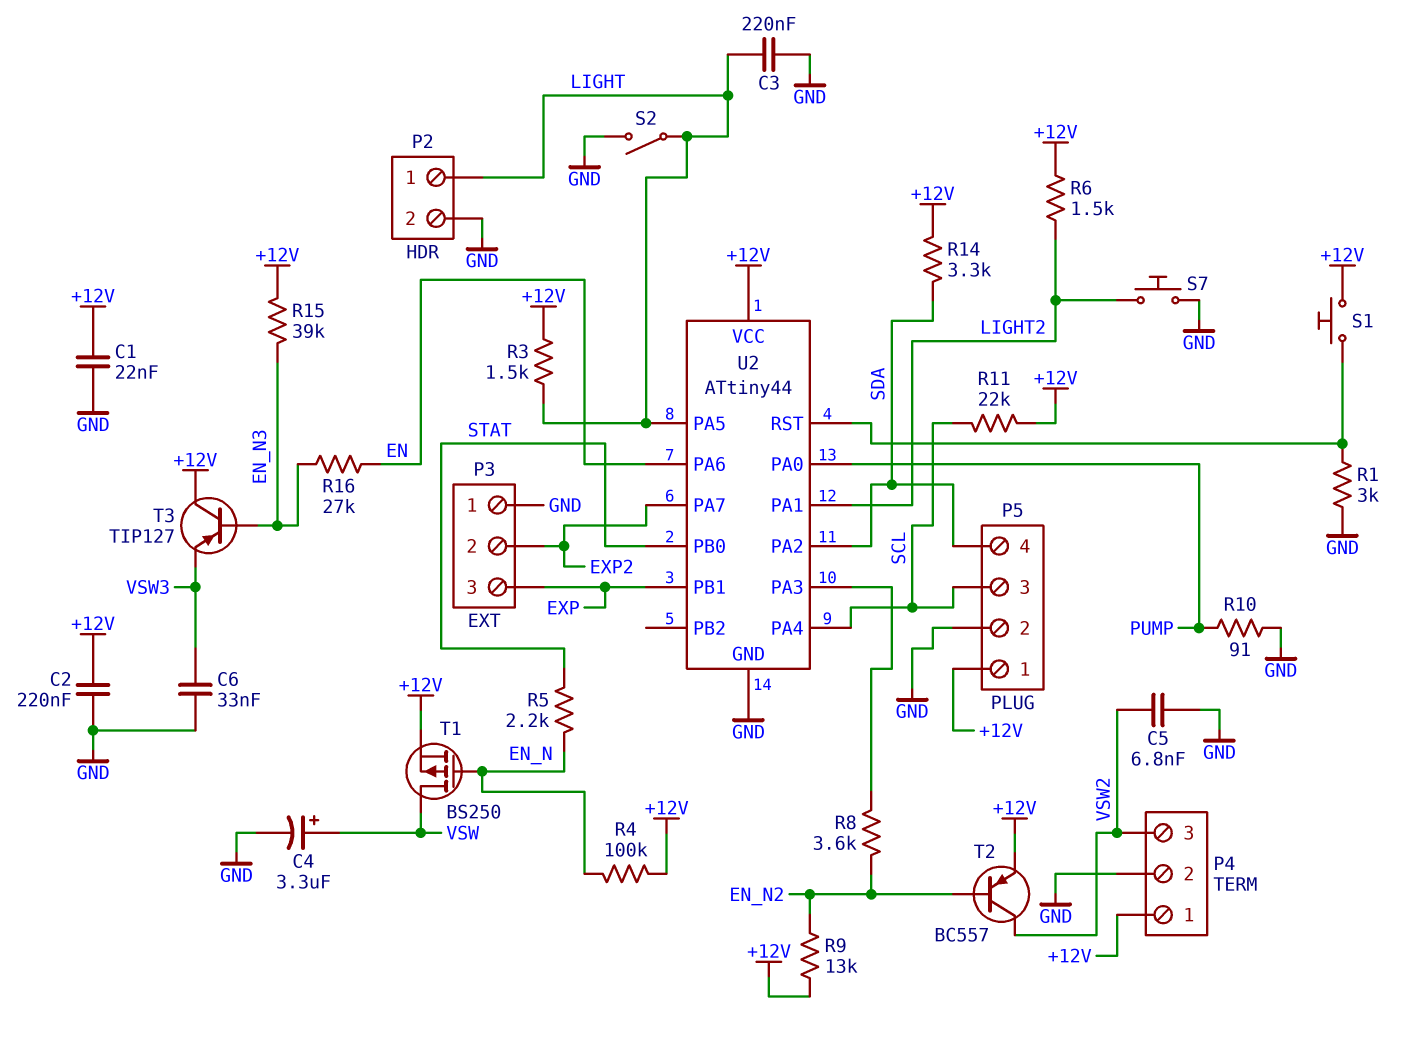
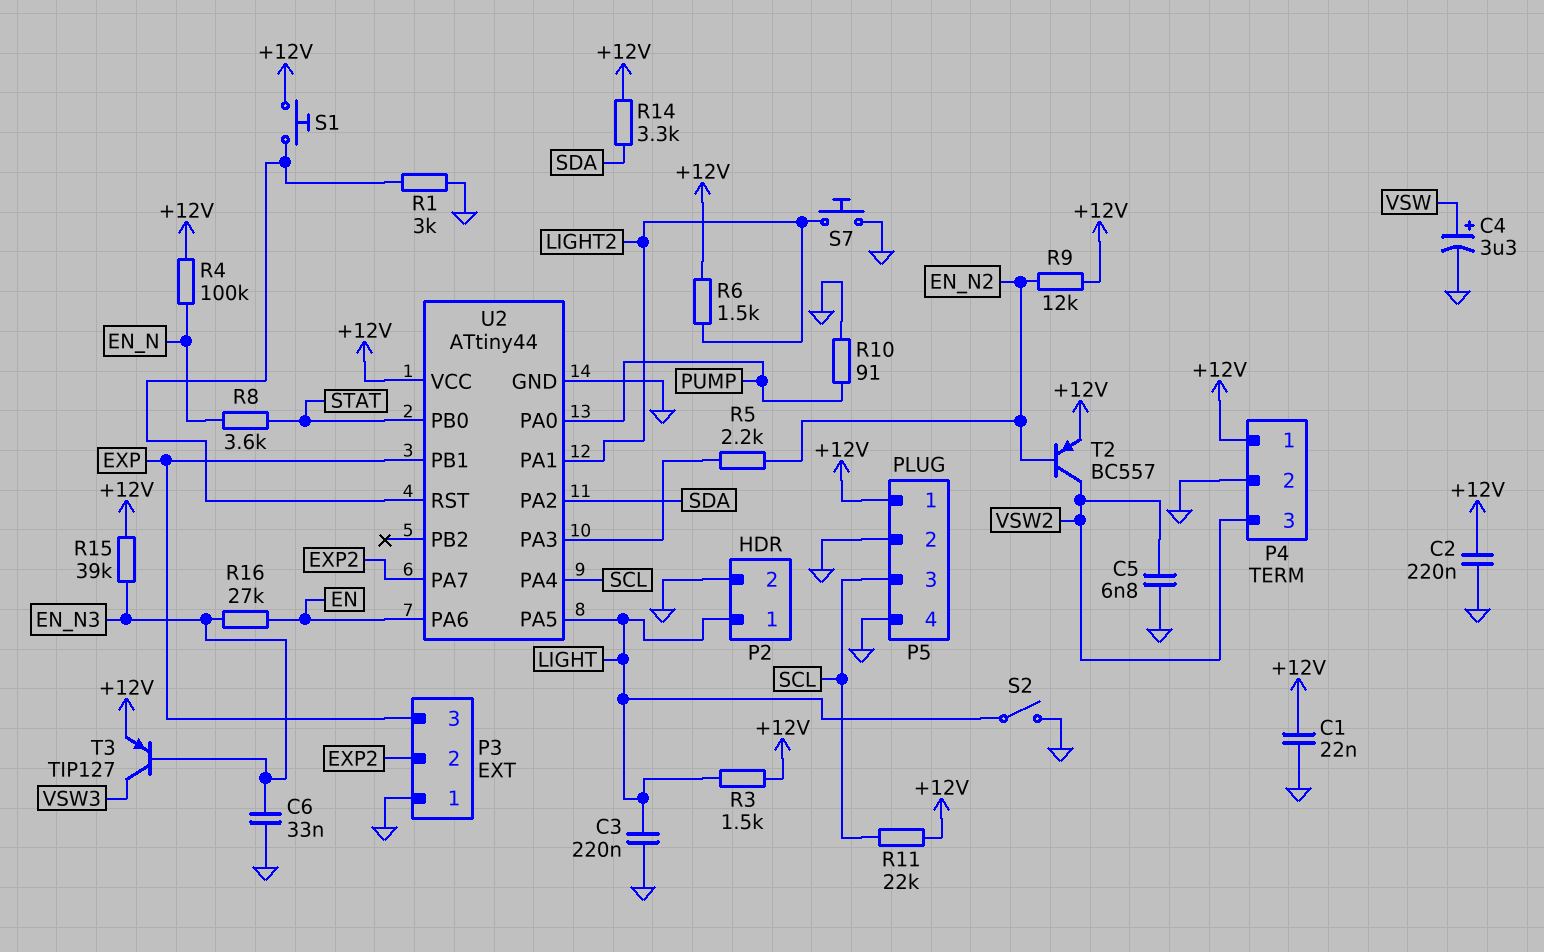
C6: 33nF (GND, VSW3) -> 33nF (EN_N3, GND)
P5 pin 4: SDA -> GND
R5: 2.2k (EN_N, STAT) -> 2.2k (EN_N2, U2/PA3)
R8: 3.6k (EN_N2, U2/PA3) -> 3.6k (EN_N, STAT)
R9: 13k (+12V, EN_N2) -> 12k (+12V, EN_N2)
T1: PMOS BS250 (G EN_N, D VSW, S +12V) -> none
T3: PNP TIP127 (B EN_N3, C +12V, E VSW3) -> PNP TIP127 (B EN_N3, C VSW3, E +12V)

